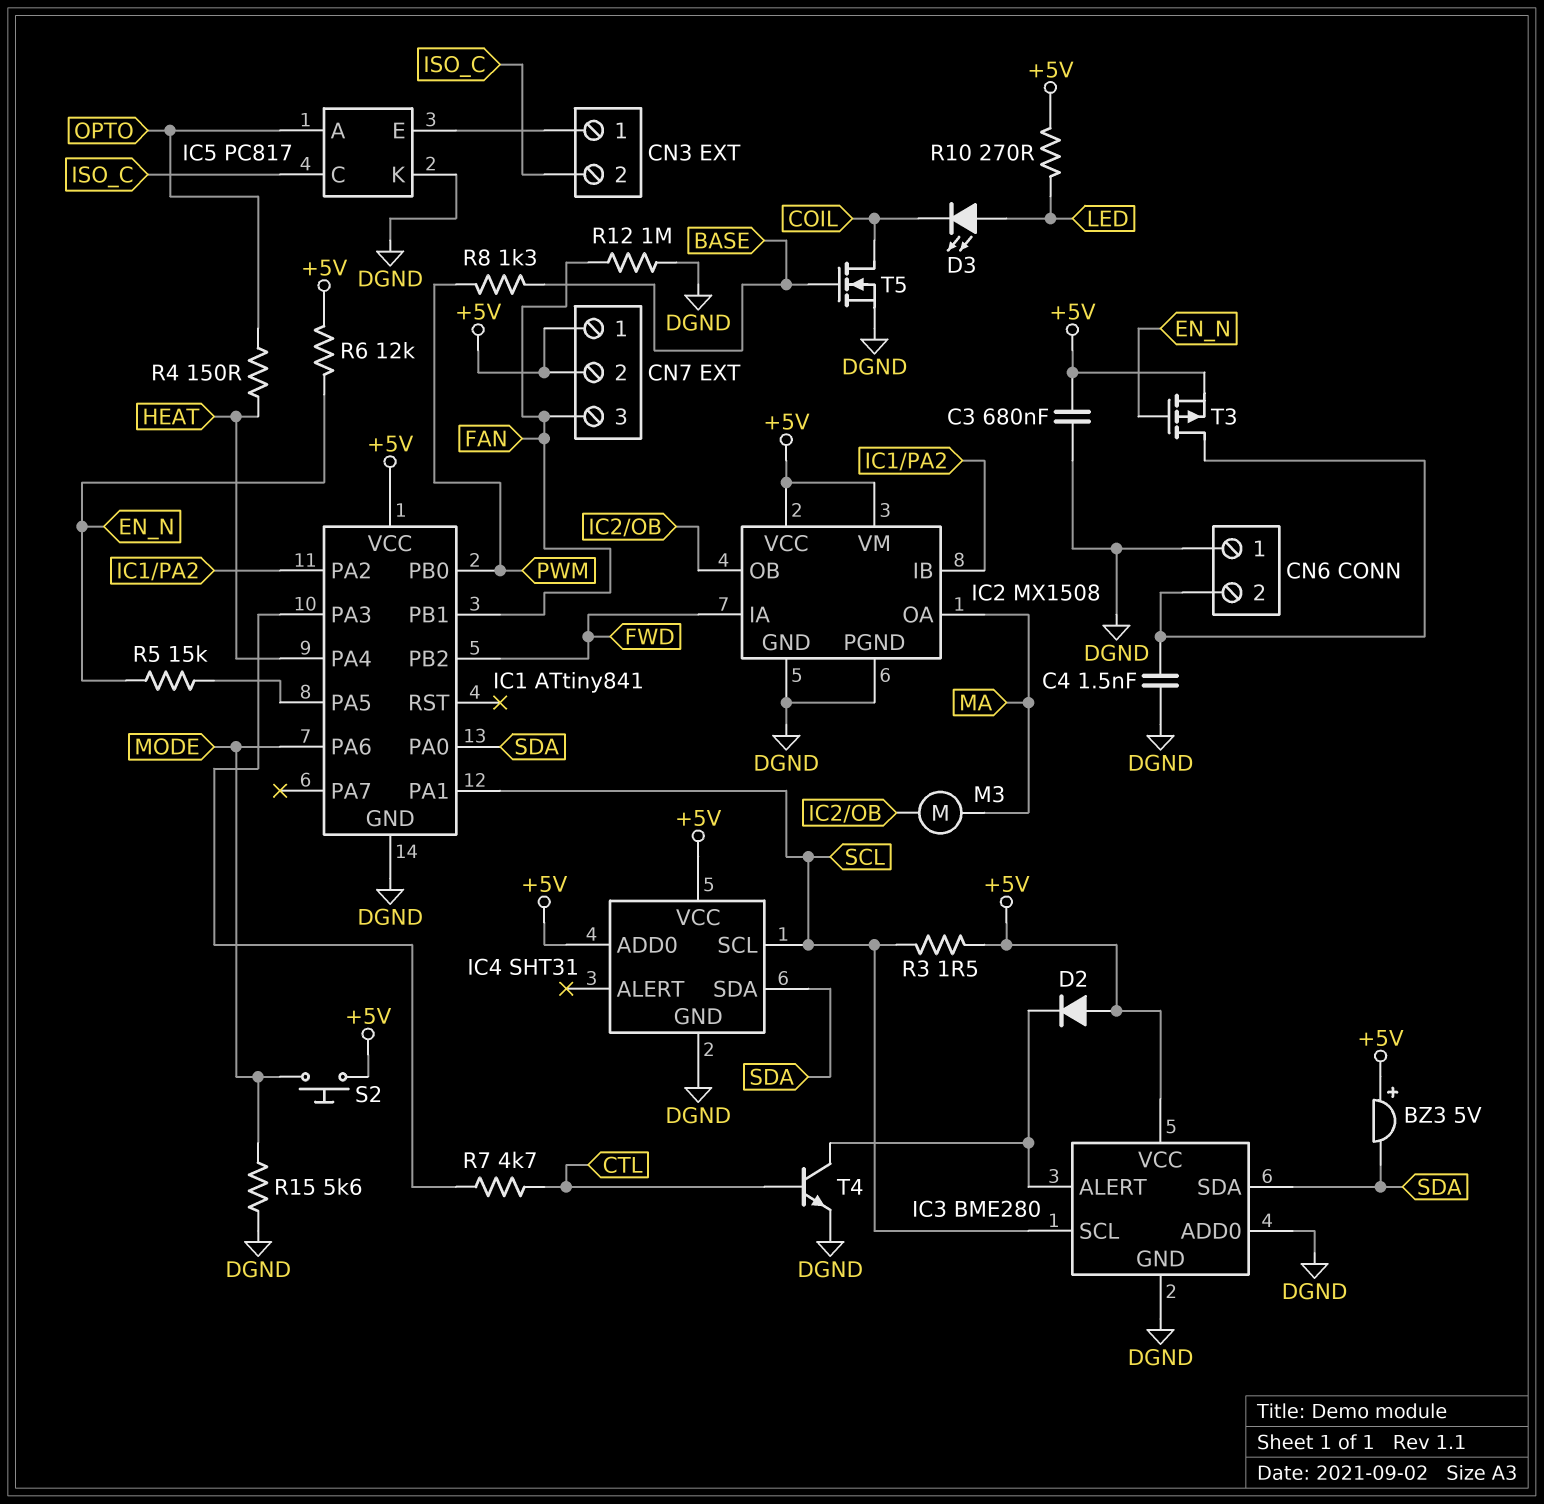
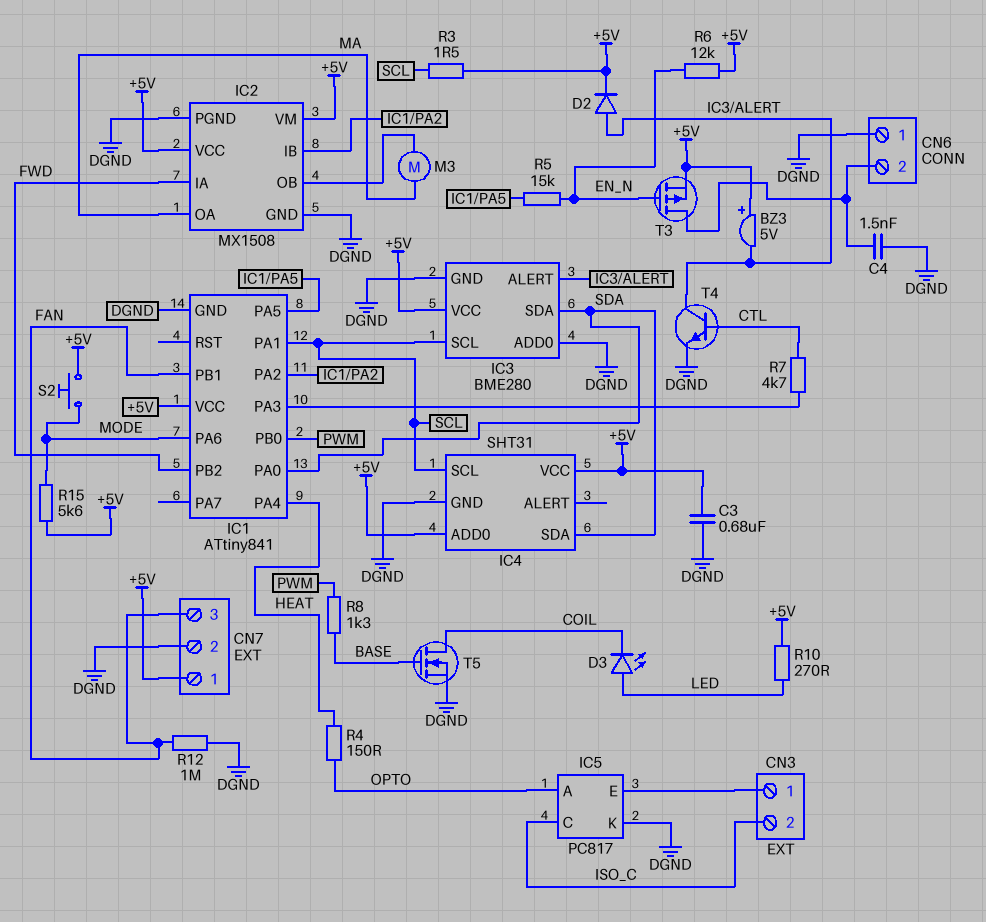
BZ3: buzzer 5V (plus +5V, minus SDA) -> buzzer 5V (plus +5V, minus IC3/ALERT)
CN7 pin 2: +5V -> DGND
D2: diode (A +5V, K IC3/ALERT) -> diode (A IC3/ALERT, K +5V)
R15: 5.6k (DGND, MODE) -> 5.6k (+5V, MODE)

